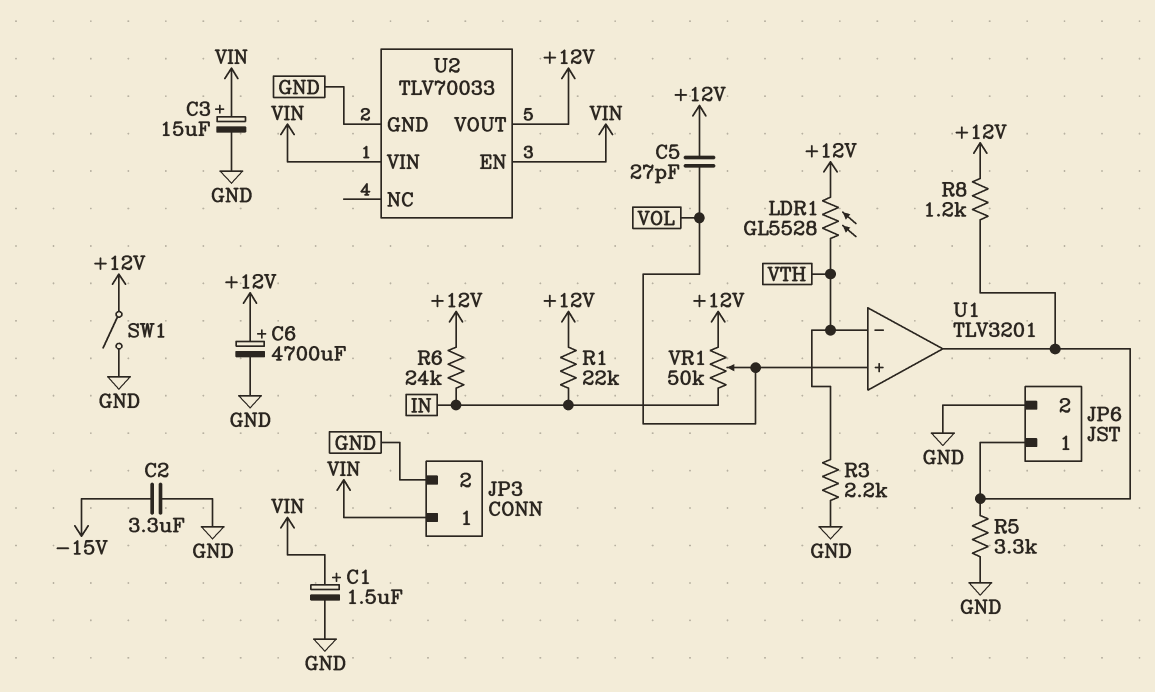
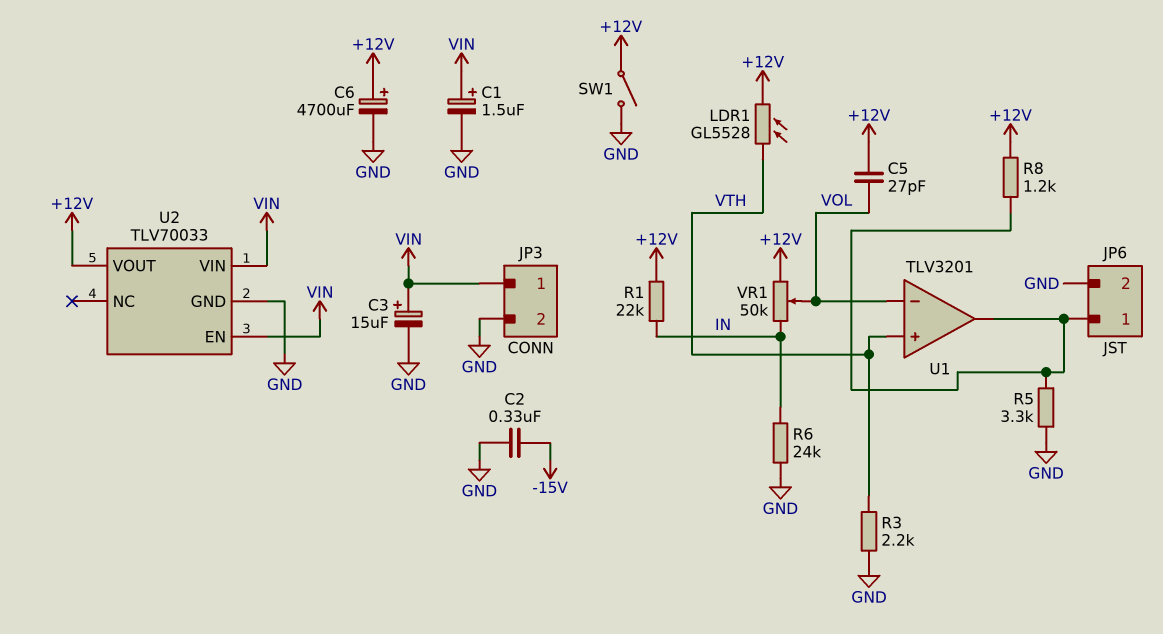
C2: 3.3uF (-15V, GND) -> 330nF (-15V, GND)
R6: 24k (+12V, IN) -> 24k (GND, IN)
U1 pin in+: VOL -> VTH
U1 pin in-: VTH -> VOL

